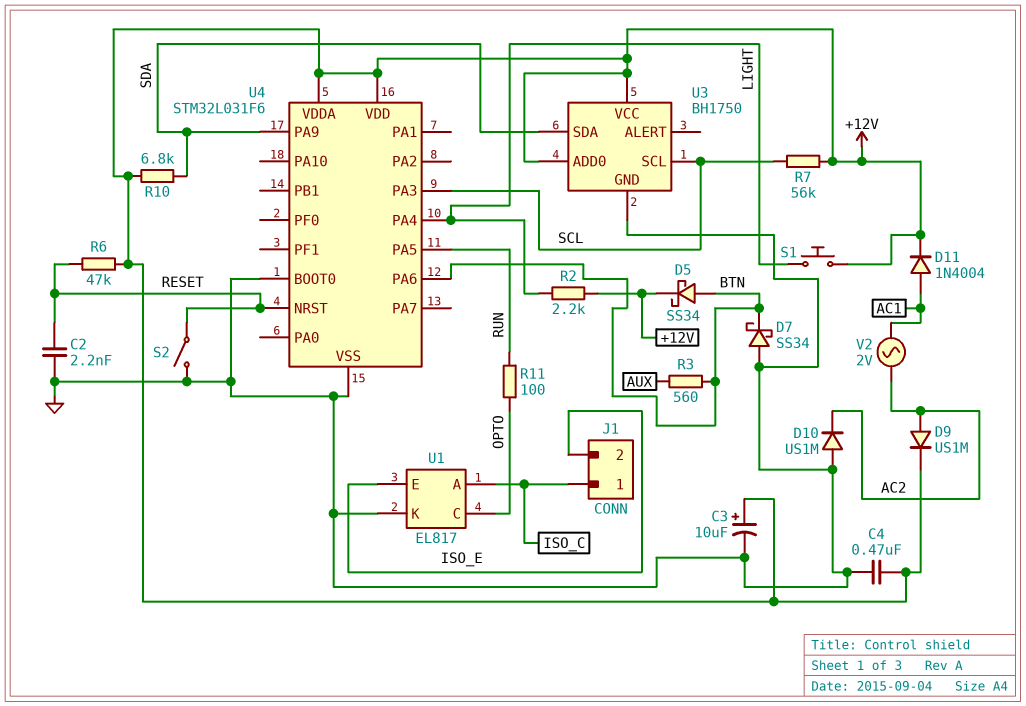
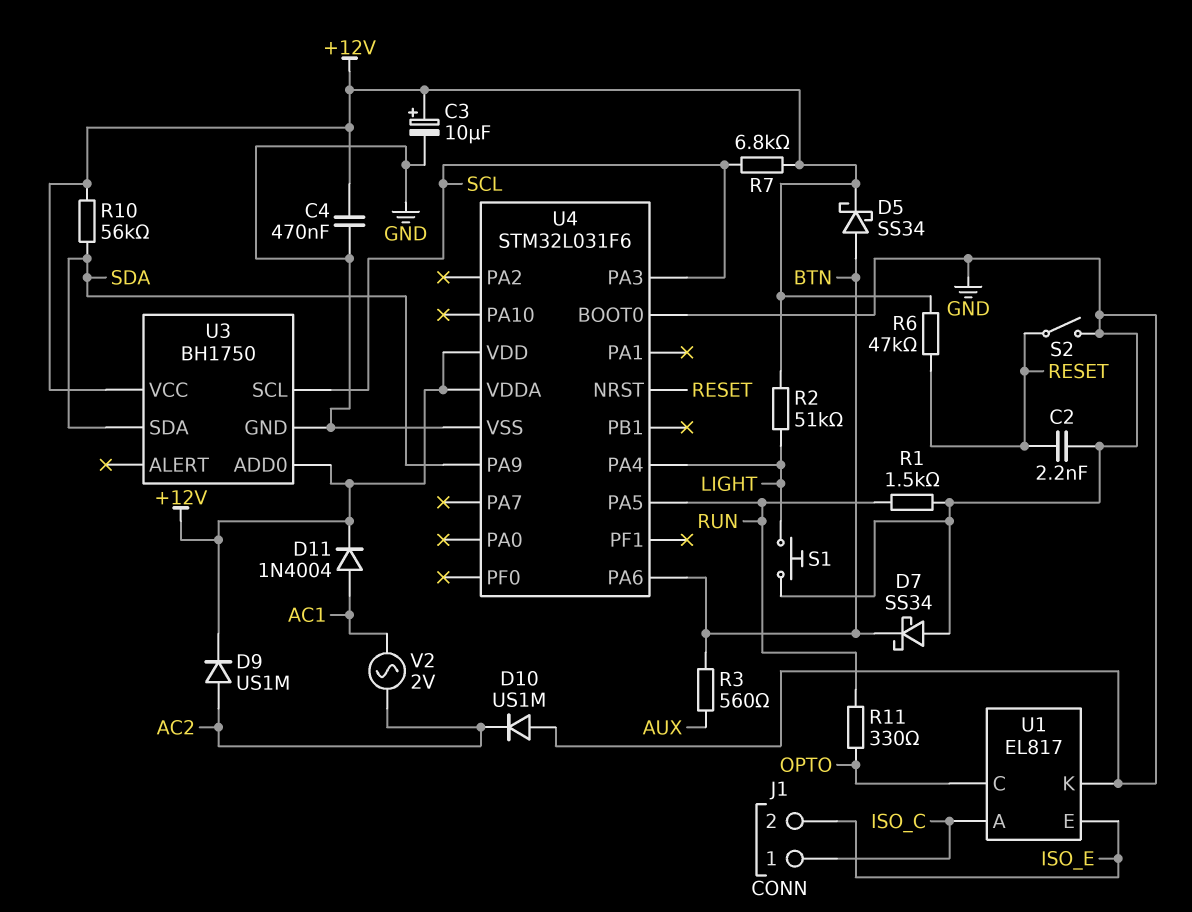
R1: none -> 1.5k (GND, RUN)
R2: 2.2k (+12V, LIGHT) -> 51k (+12V, LIGHT)
R7: 56k (+12V, SCL) -> 6.8k (+12V, SCL)
R10: 6.8k (+12V, SDA) -> 56k (+12V, SDA)
R11: 100 (OPTO, RUN) -> 330 (OPTO, RUN)
S1: button (+12V, LIGHT) -> button (GND, LIGHT)

